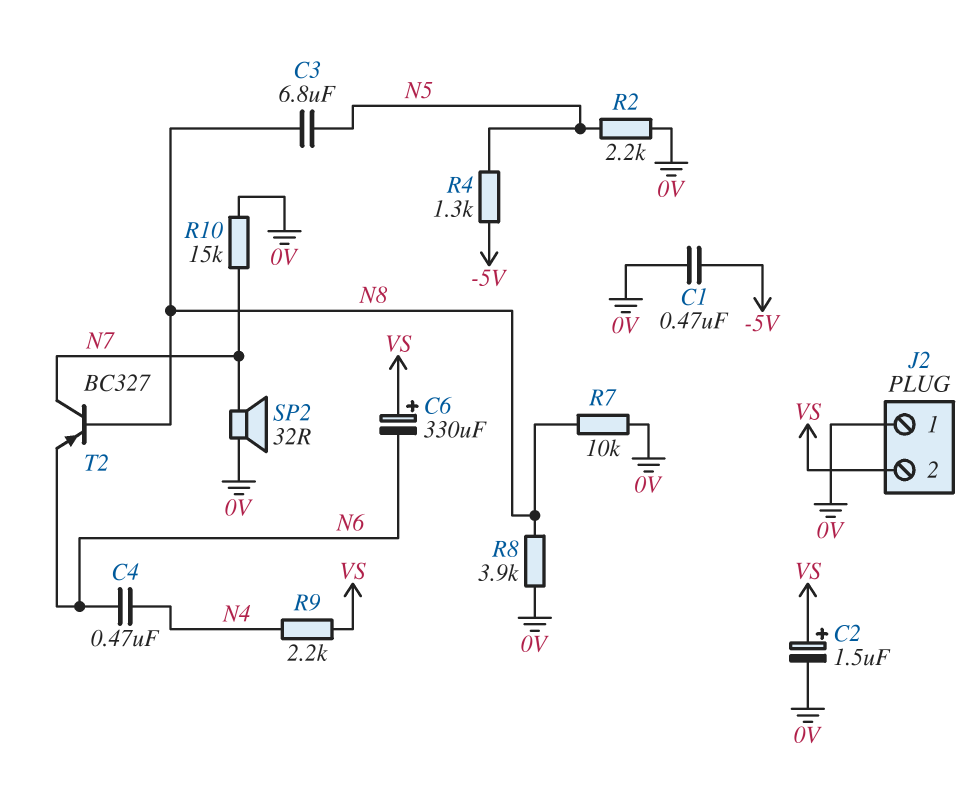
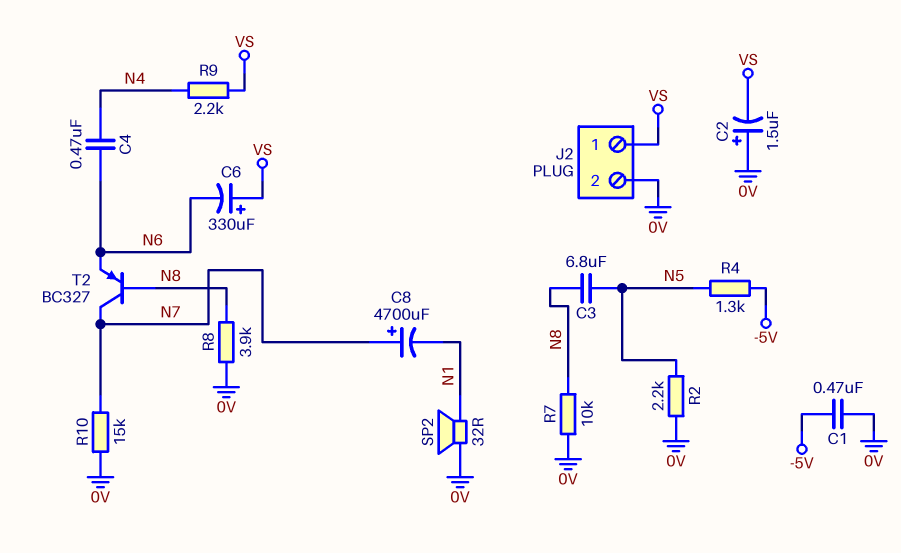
C2: 1.5uF (plus VS, minus 0V) -> 1.5uF (plus 0V, minus VS)
C8: none -> 4700uF (plus N7, minus N1)
J2 pin 1: 0V -> VS
J2 pin 2: VS -> 0V
SP2: speaker 32R (0V, N7) -> speaker 32R (0V, N1)

